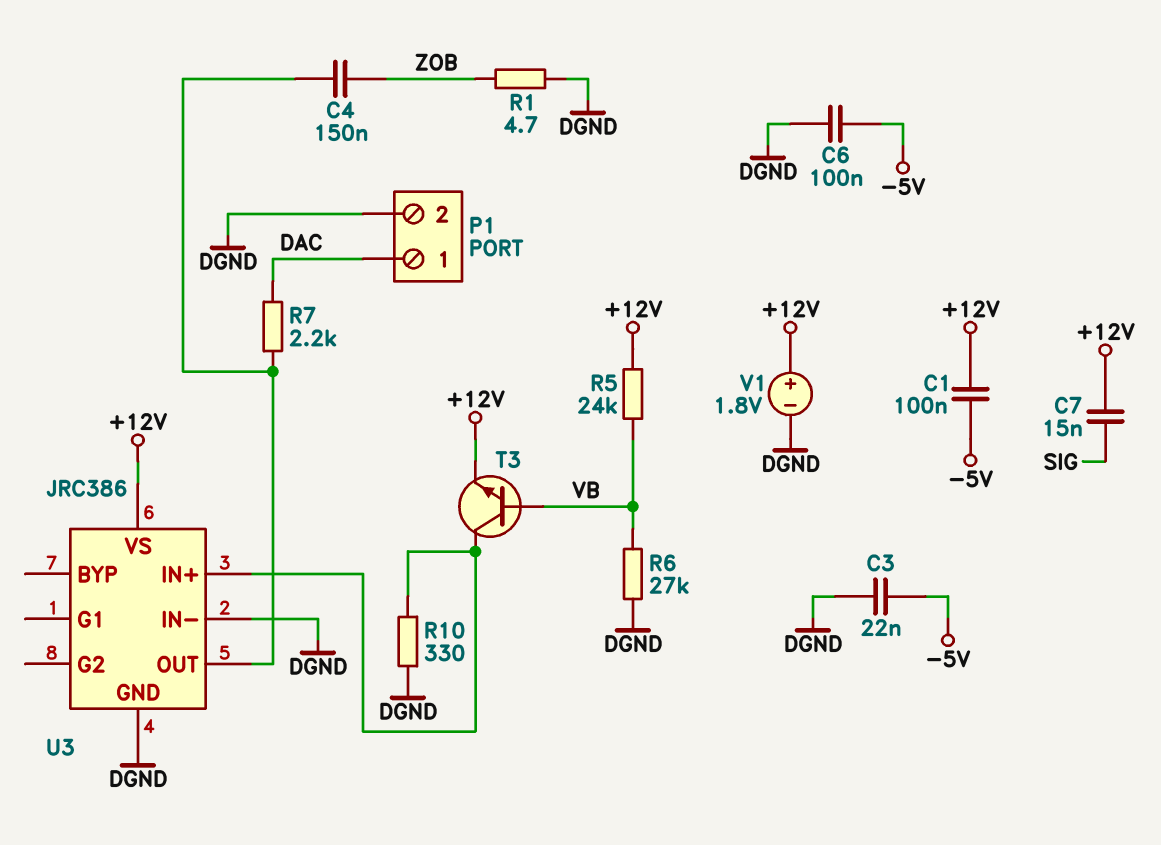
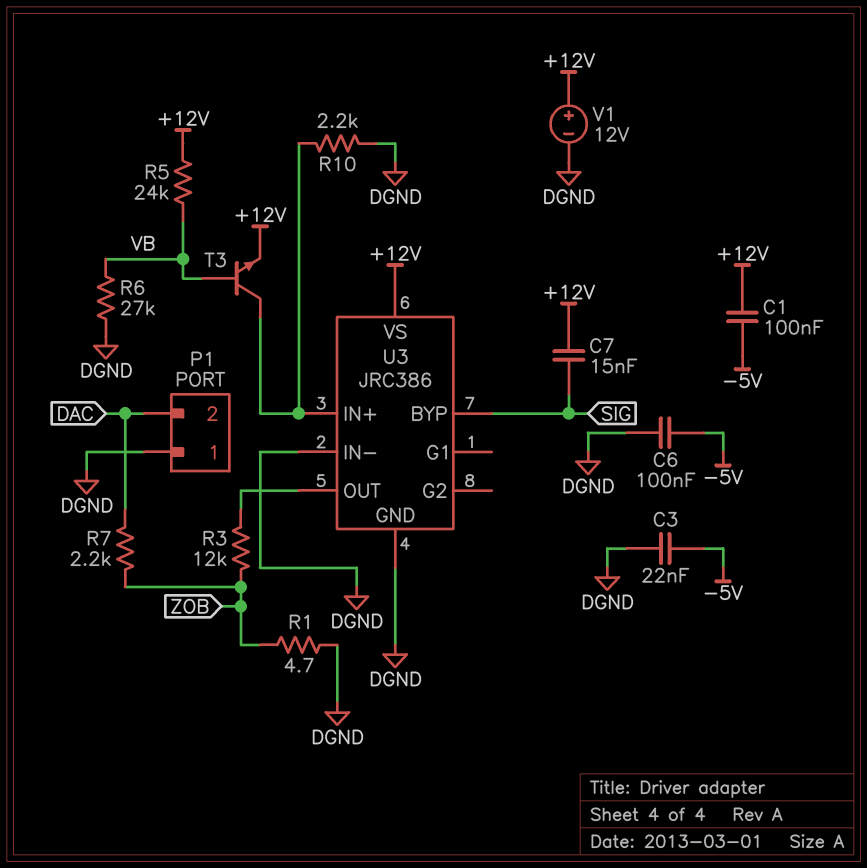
C4: 150nF (U3/OUT, ZOB) -> none
P1 pin 1: DAC -> DGND
P1 pin 2: DGND -> DAC
R3: none -> 12k (U3/OUT, ZOB)
R7: 2.2k (DAC, U3/OUT) -> 2.2k (DAC, ZOB)
R10: 330 (DGND, U3/IN+) -> 2.2k (DGND, U3/IN+)
U3 pin BYP: none -> SIG
V1: 1.8V (plus +12V, minus DGND) -> 12V (plus +12V, minus DGND)

